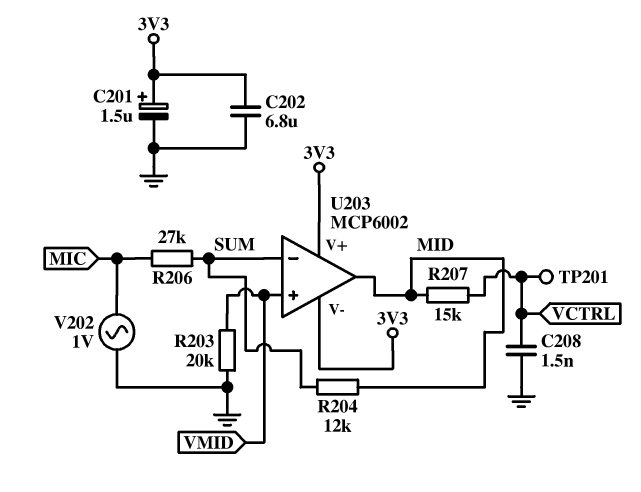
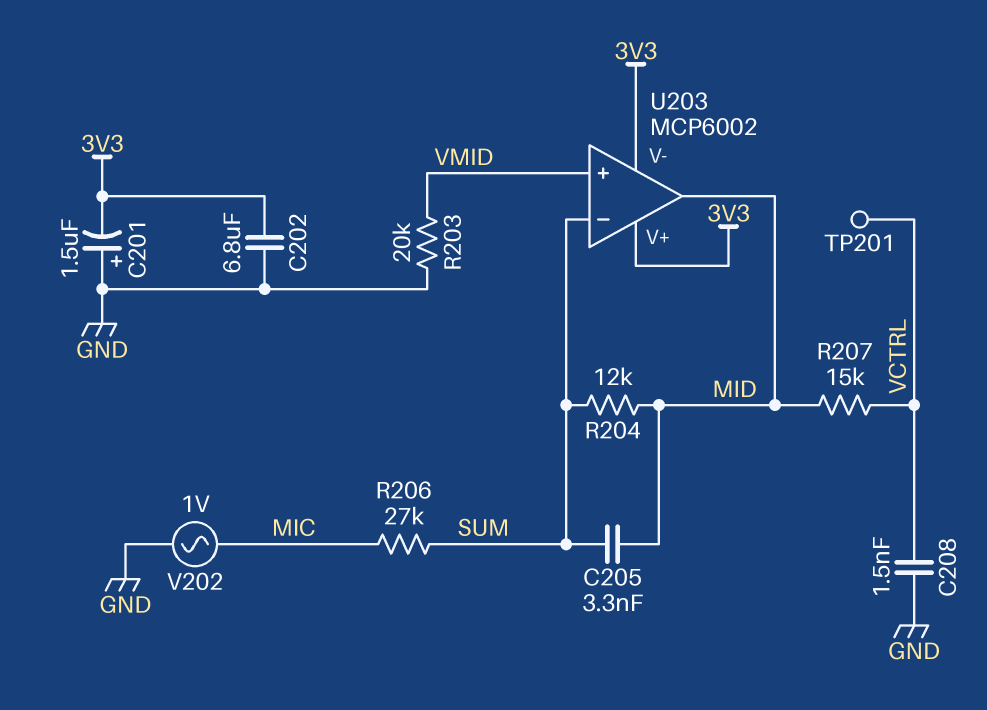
C201: 1.5uF (plus 3V3, minus GND) -> 1.5uF (plus GND, minus 3V3)
C205: none -> 3.3nF (MID, SUM)

